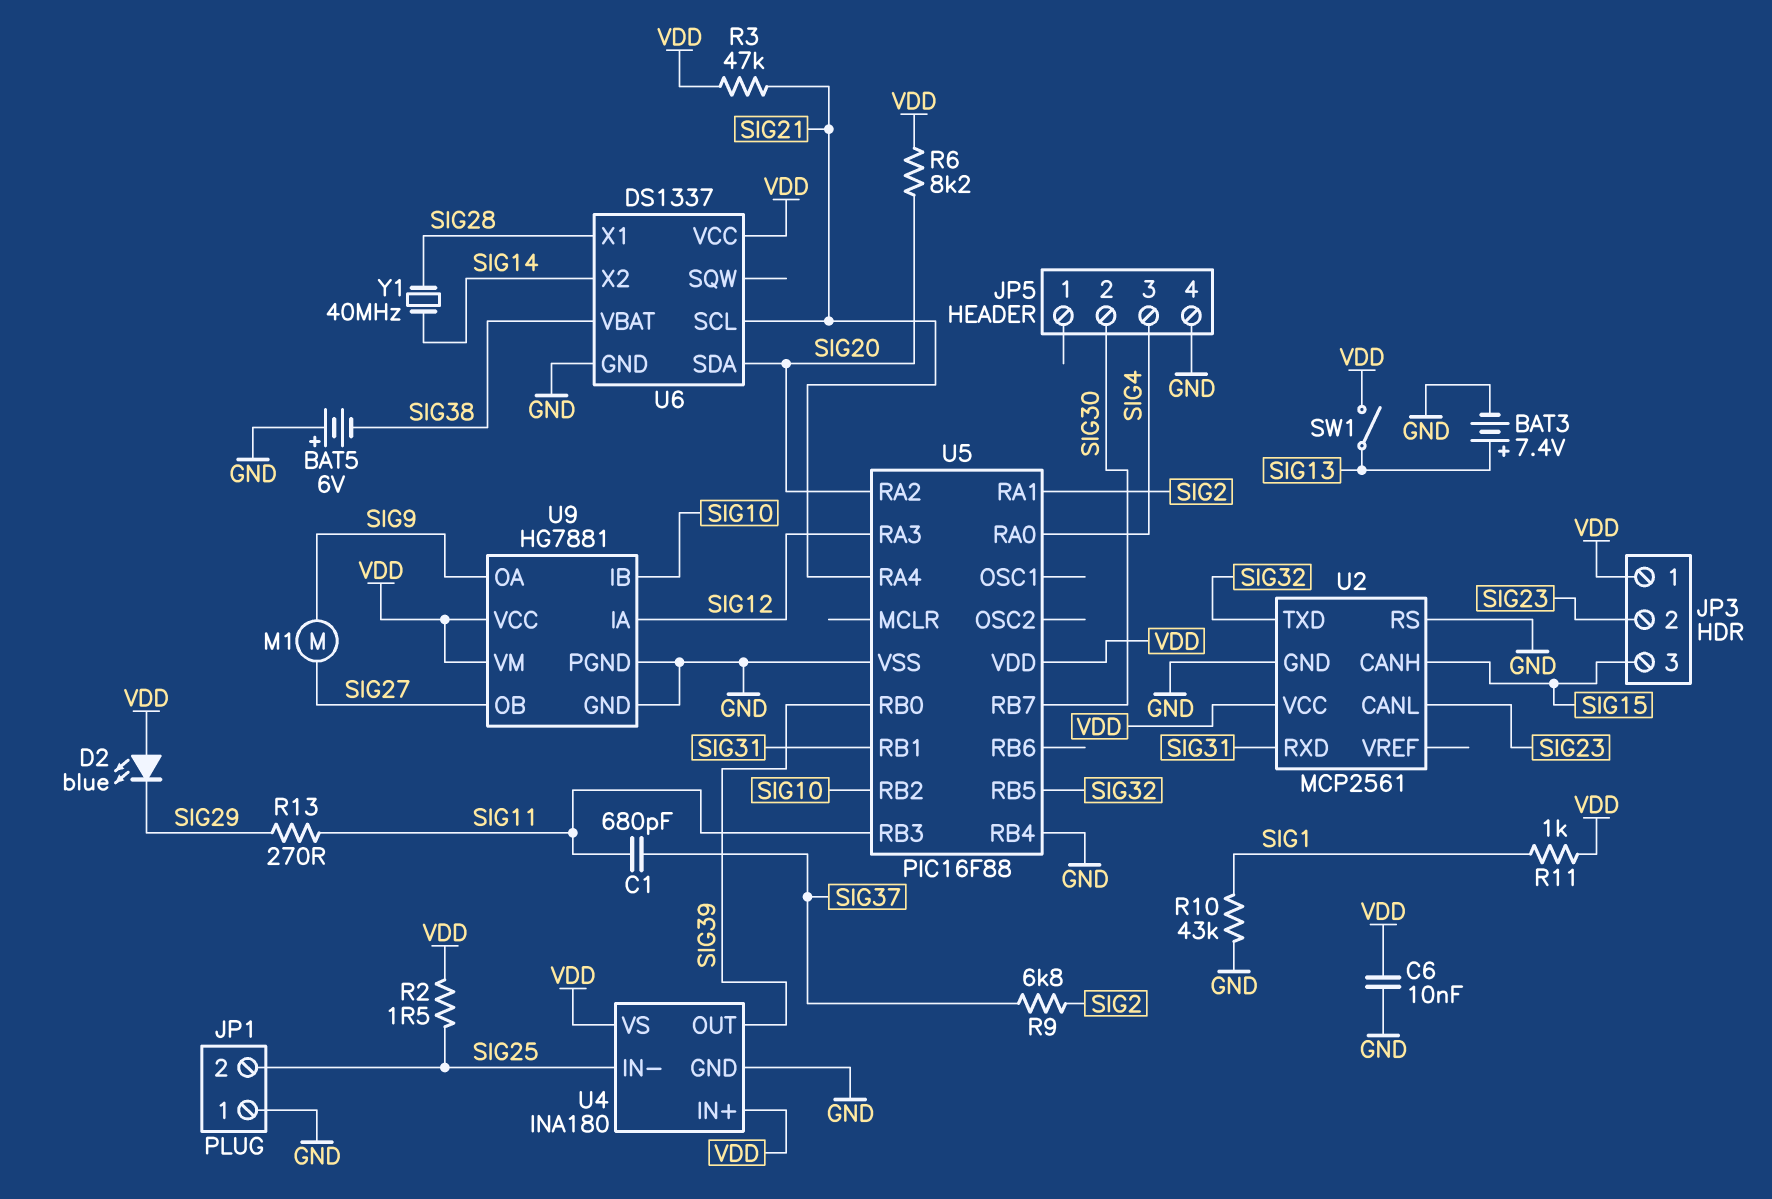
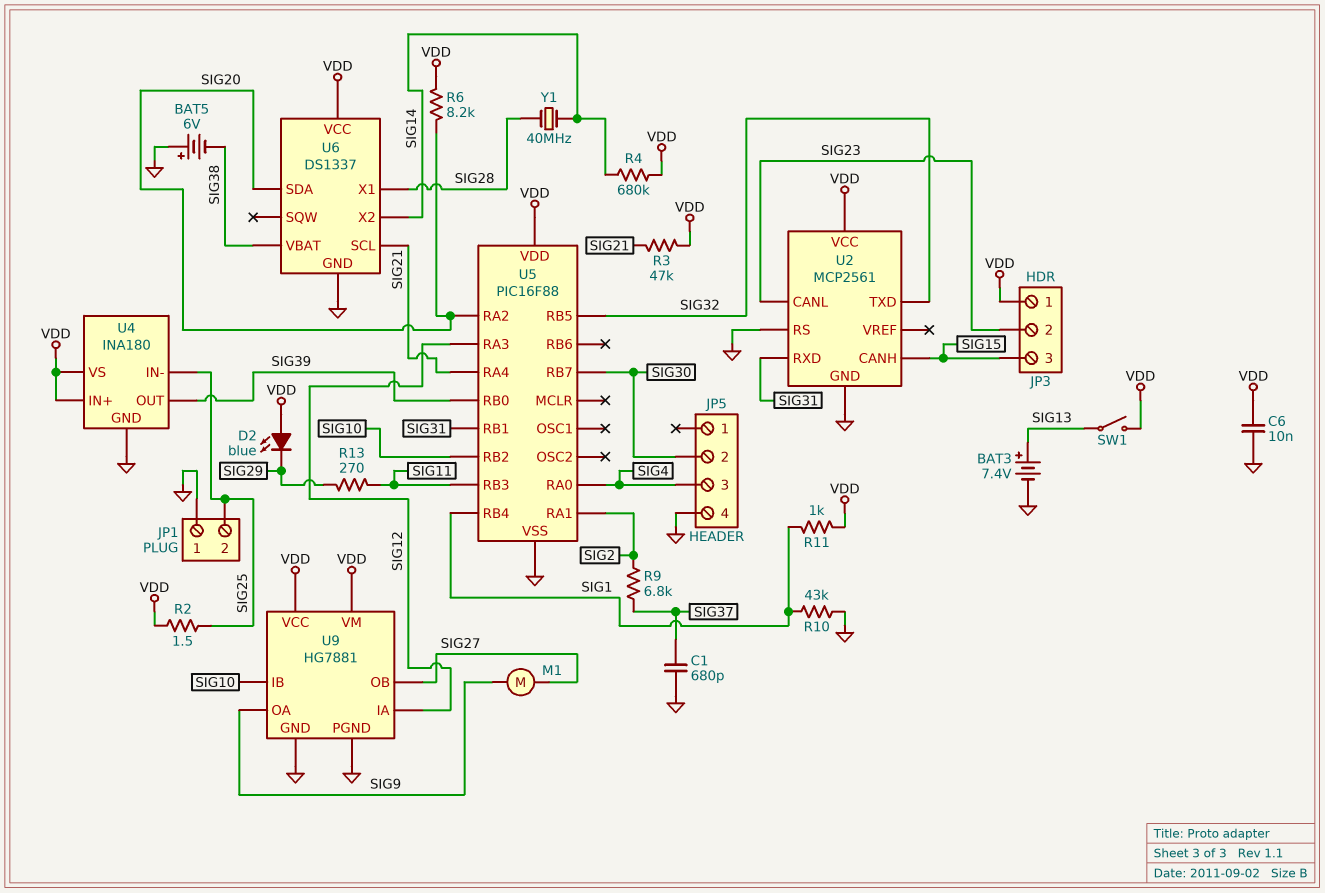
C1: 680pF (SIG11, SIG37) -> 680pF (GND, SIG37)
R4: none -> 680k (SIG14, VDD)
U5 pin RB4: GND -> SIG1

